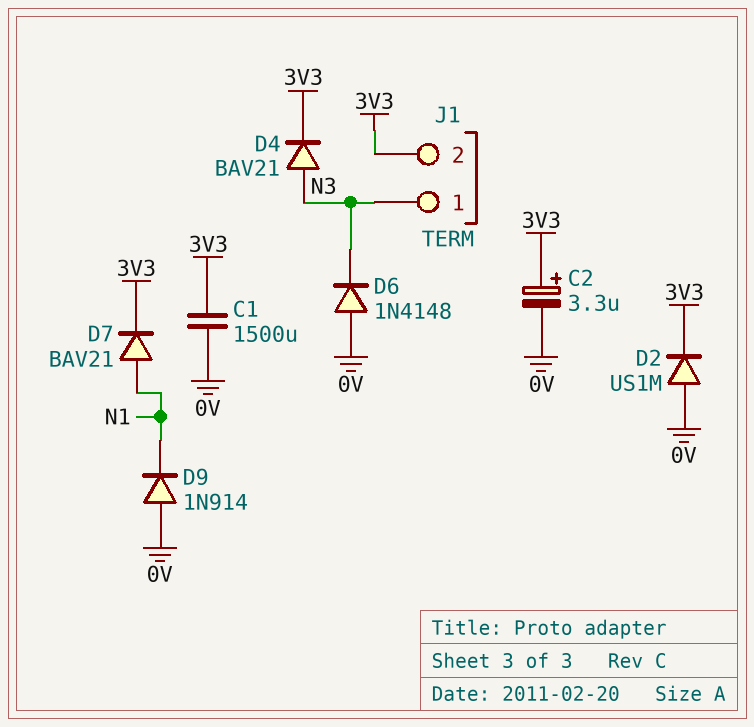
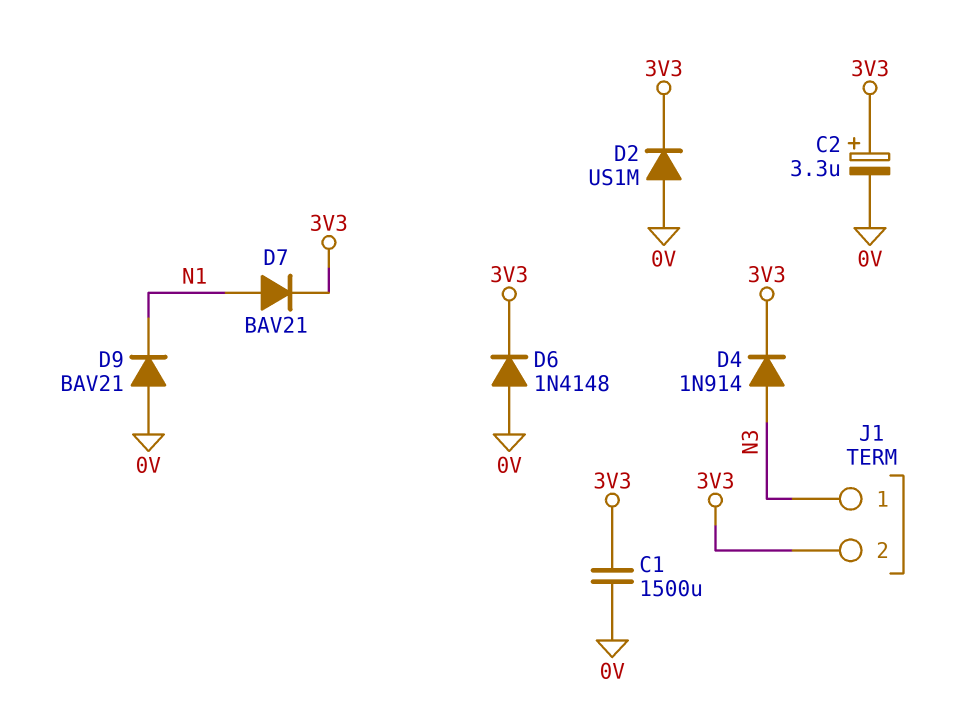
D4: diode BAV21 (A N3, K 3V3) -> diode 1N914 (A N3, K 3V3)
D6: diode 1N4148 (A 0V, K N3) -> diode 1N4148 (A 0V, K 3V3)
D9: diode 1N914 (A 0V, K N1) -> diode BAV21 (A 0V, K N1)

